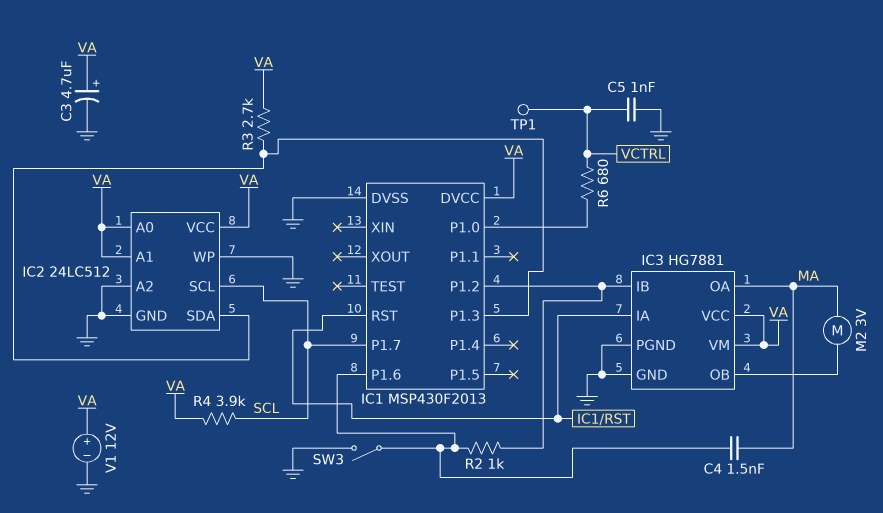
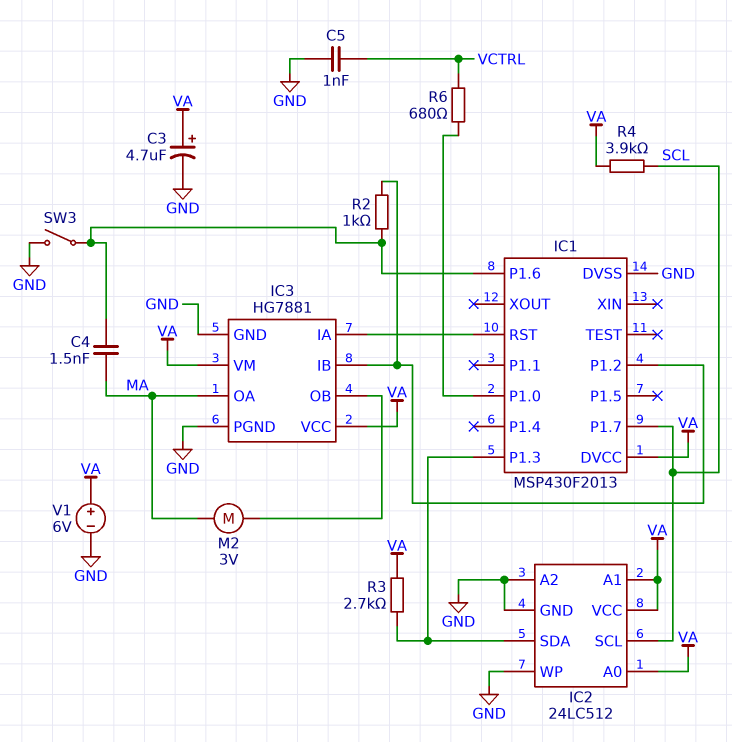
TP1: test point (VCTRL) -> none
V1: 12V (plus VA, minus GND) -> 6V (plus VA, minus GND)

